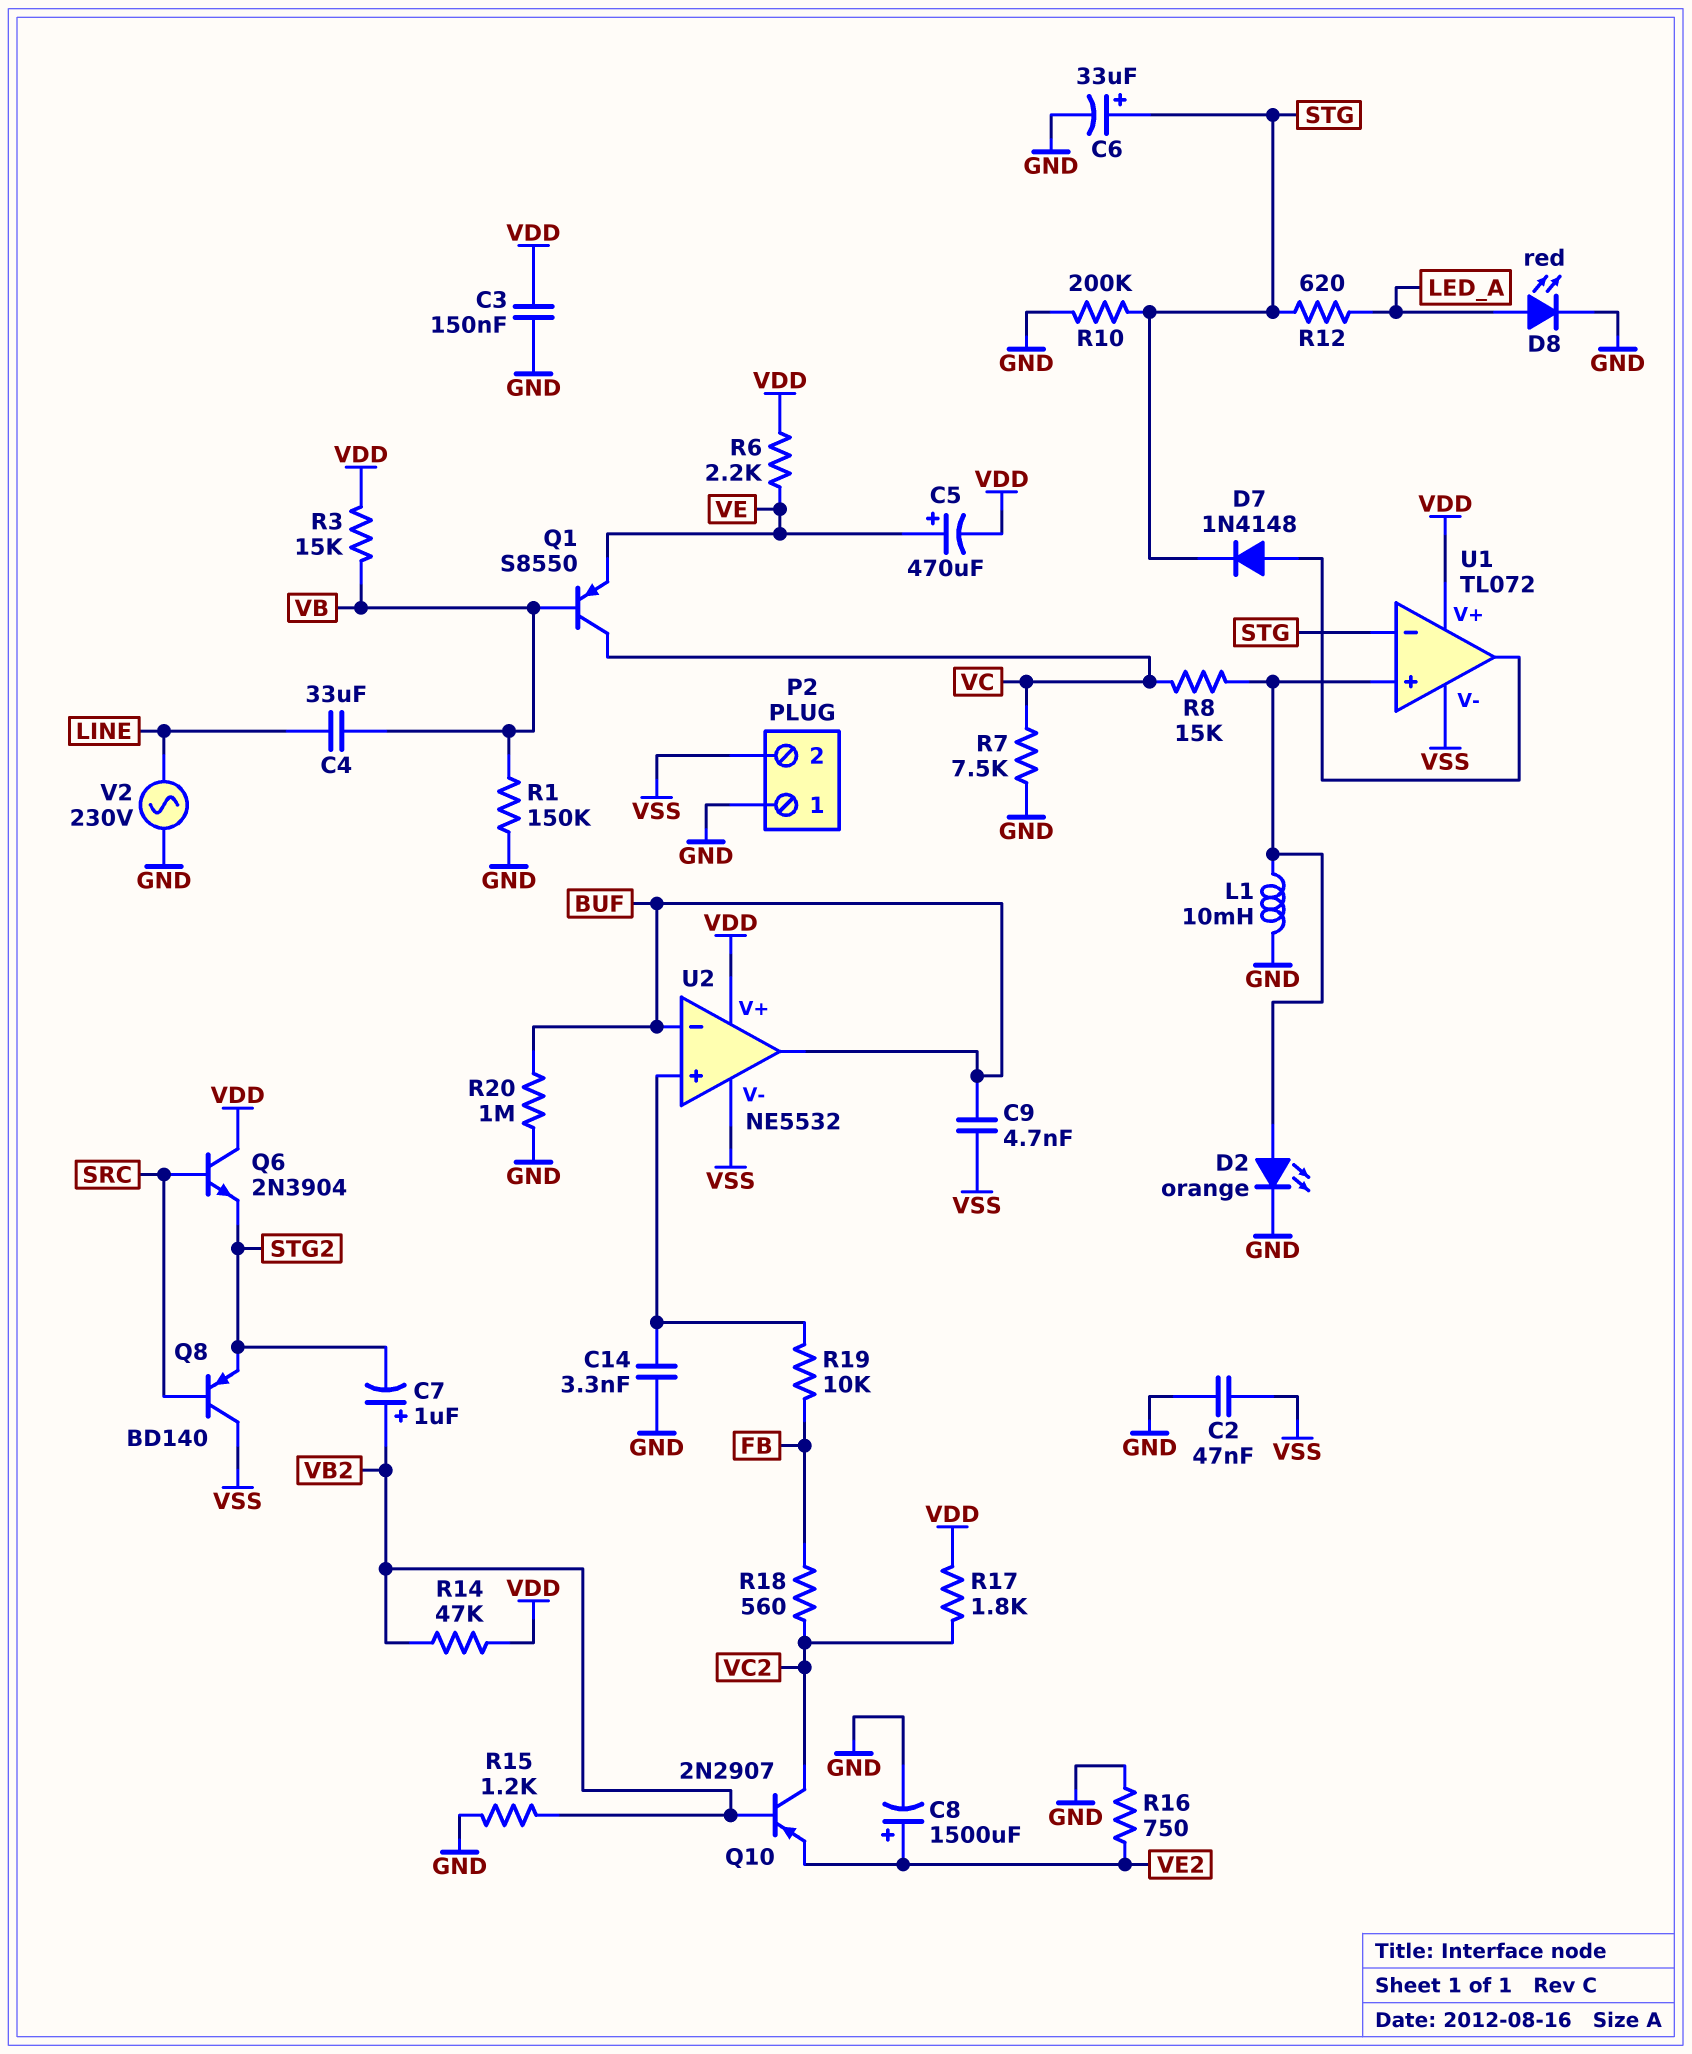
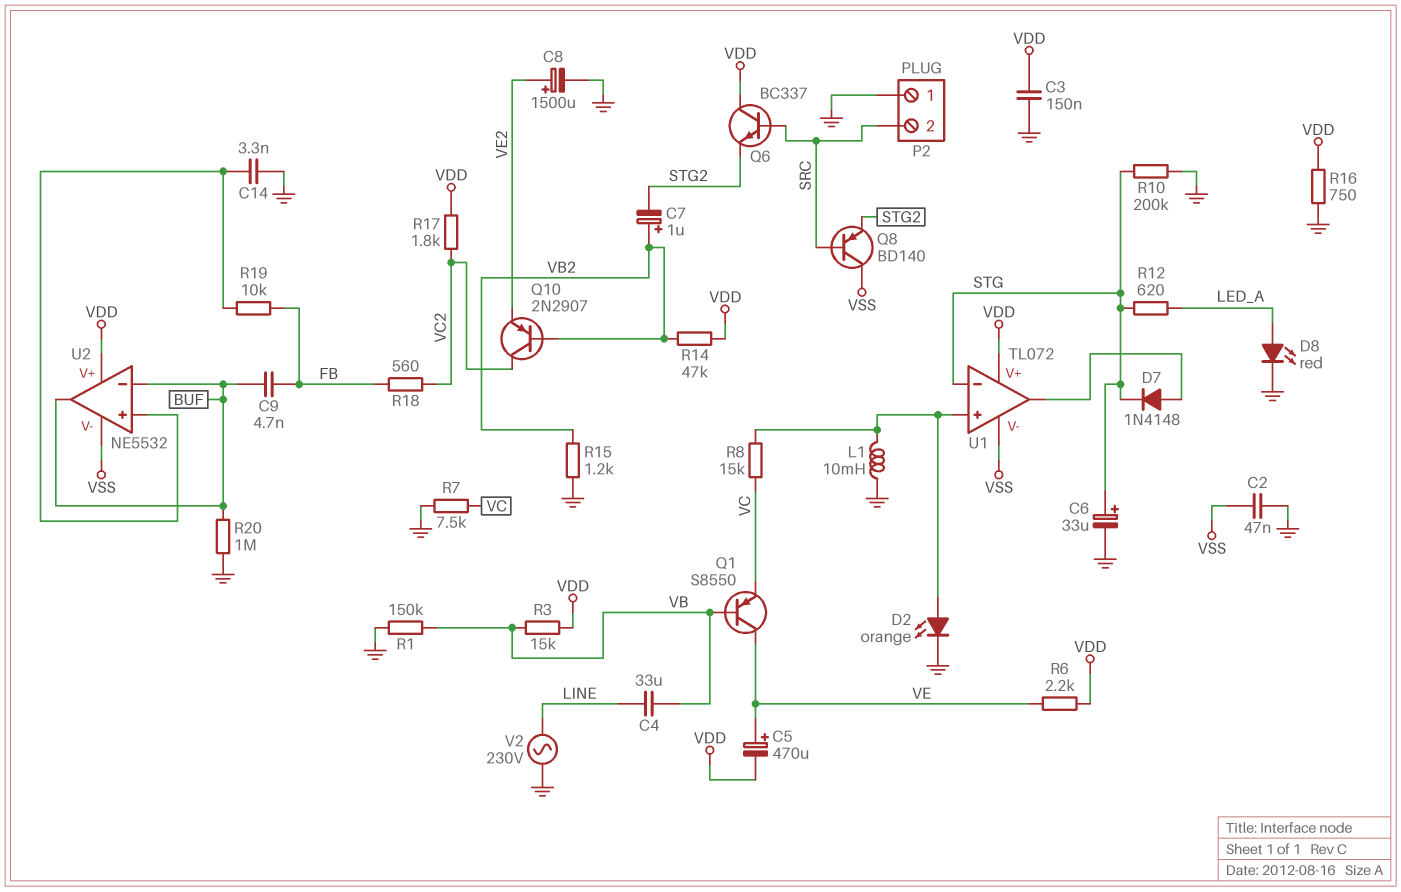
C9: 4.7nF (BUF, VSS) -> 4.7nF (BUF, FB)
P2 pin 2: VSS -> SRC
Q1: PNP S8550 (B VB, C VC, E VE) -> PNP S8550 (B VB, C VE, E VC)
Q6: NPN 2N3904 (B SRC, C VDD, E STG2) -> NPN BC337 (B SRC, C VDD, E STG2)
R16: 750 (GND, VE2) -> 750 (GND, VDD)

